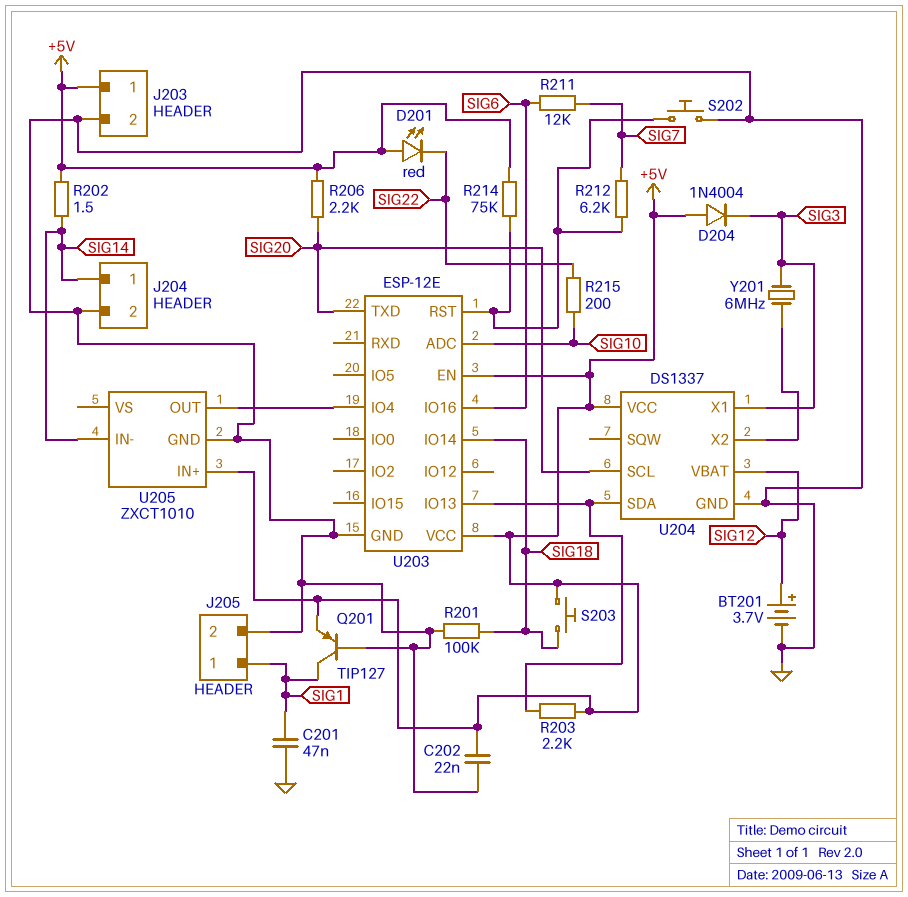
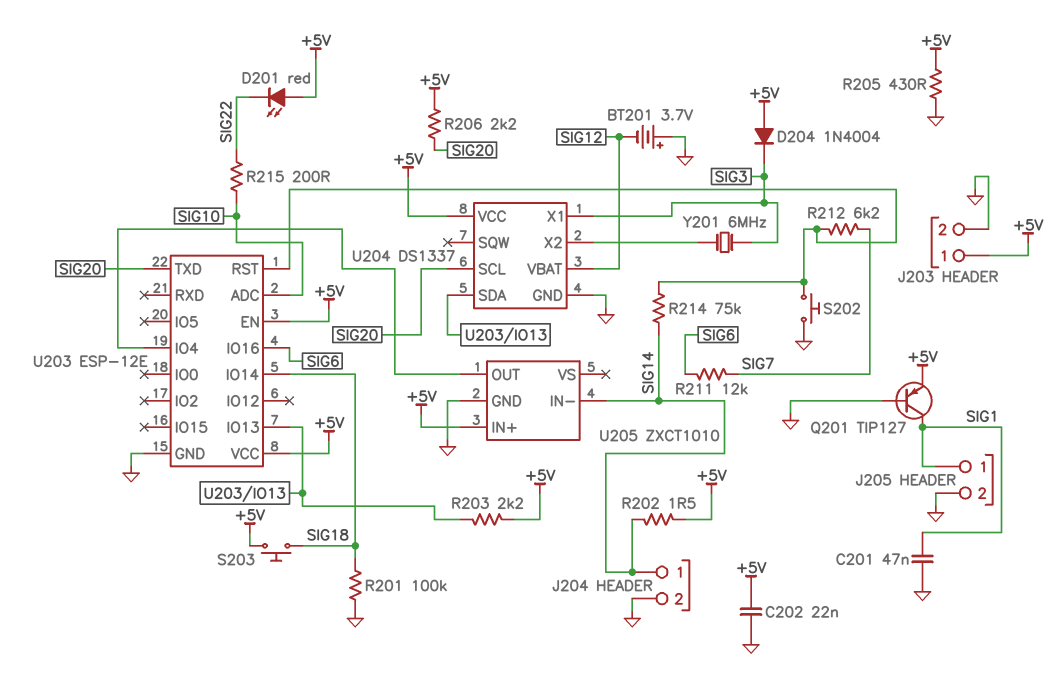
BT201: 3.7V (plus SIG12, minus GND) -> 3.7V (plus GND, minus SIG12)
R205: none -> 430 (+5V, GND)
R214: 75k (+5V, U203/RST) -> 75k (SIG14, U203/RST)

